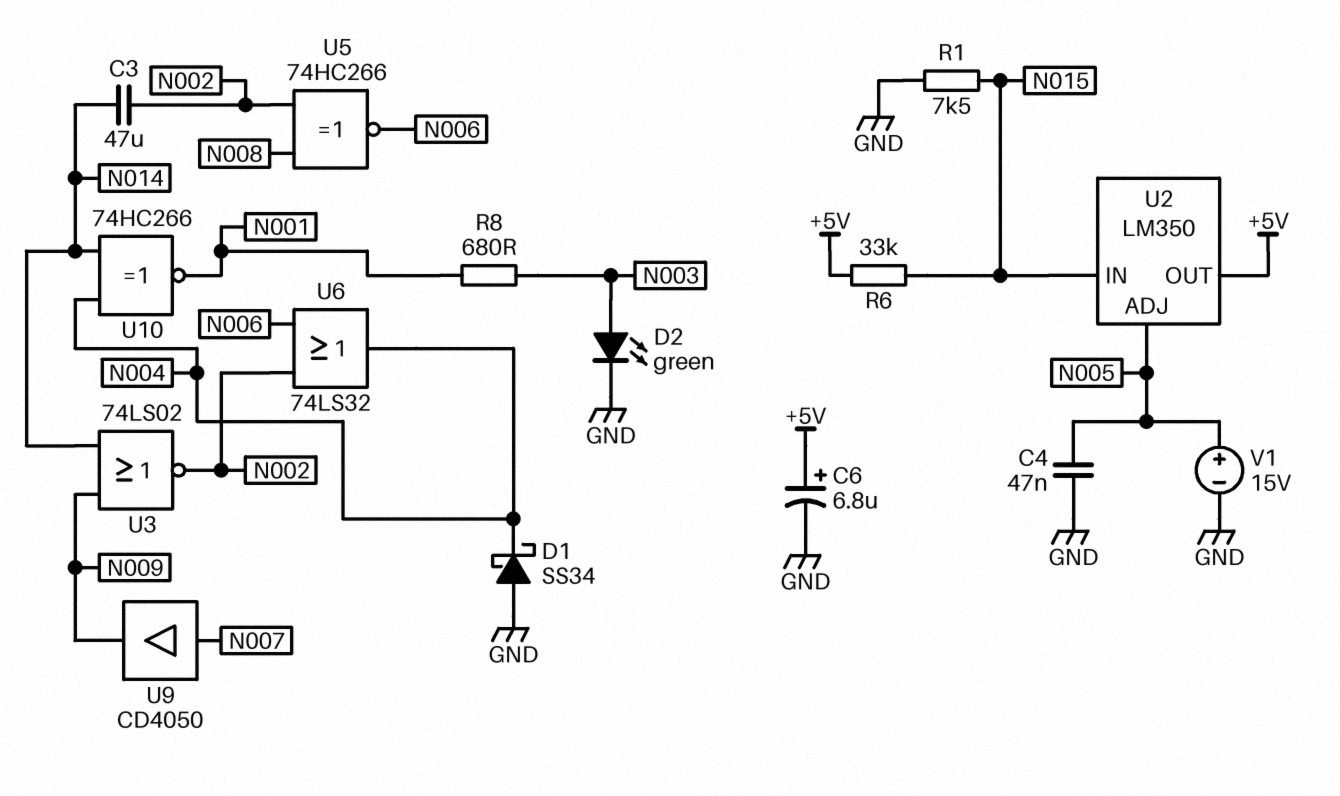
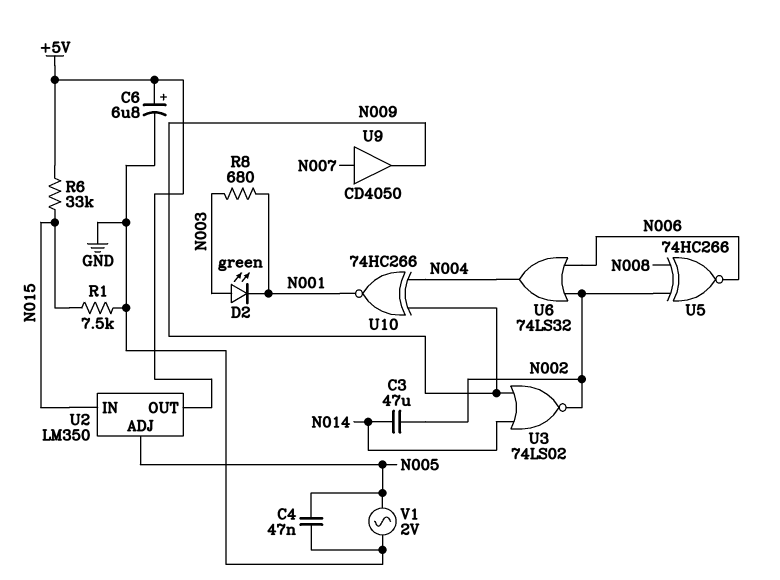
D1: schottky SS34 (A GND, K N004) -> none
D2: LED green (A N003, K GND) -> LED green (A N003, K N001)
U10: XNOR 74HC266 (in N004, in N014, out N001) -> XNOR 74HC266 (in N004, in N009, out N001)
V1: 15V (plus N005, minus GND) -> AC 2V (GND, N005)

